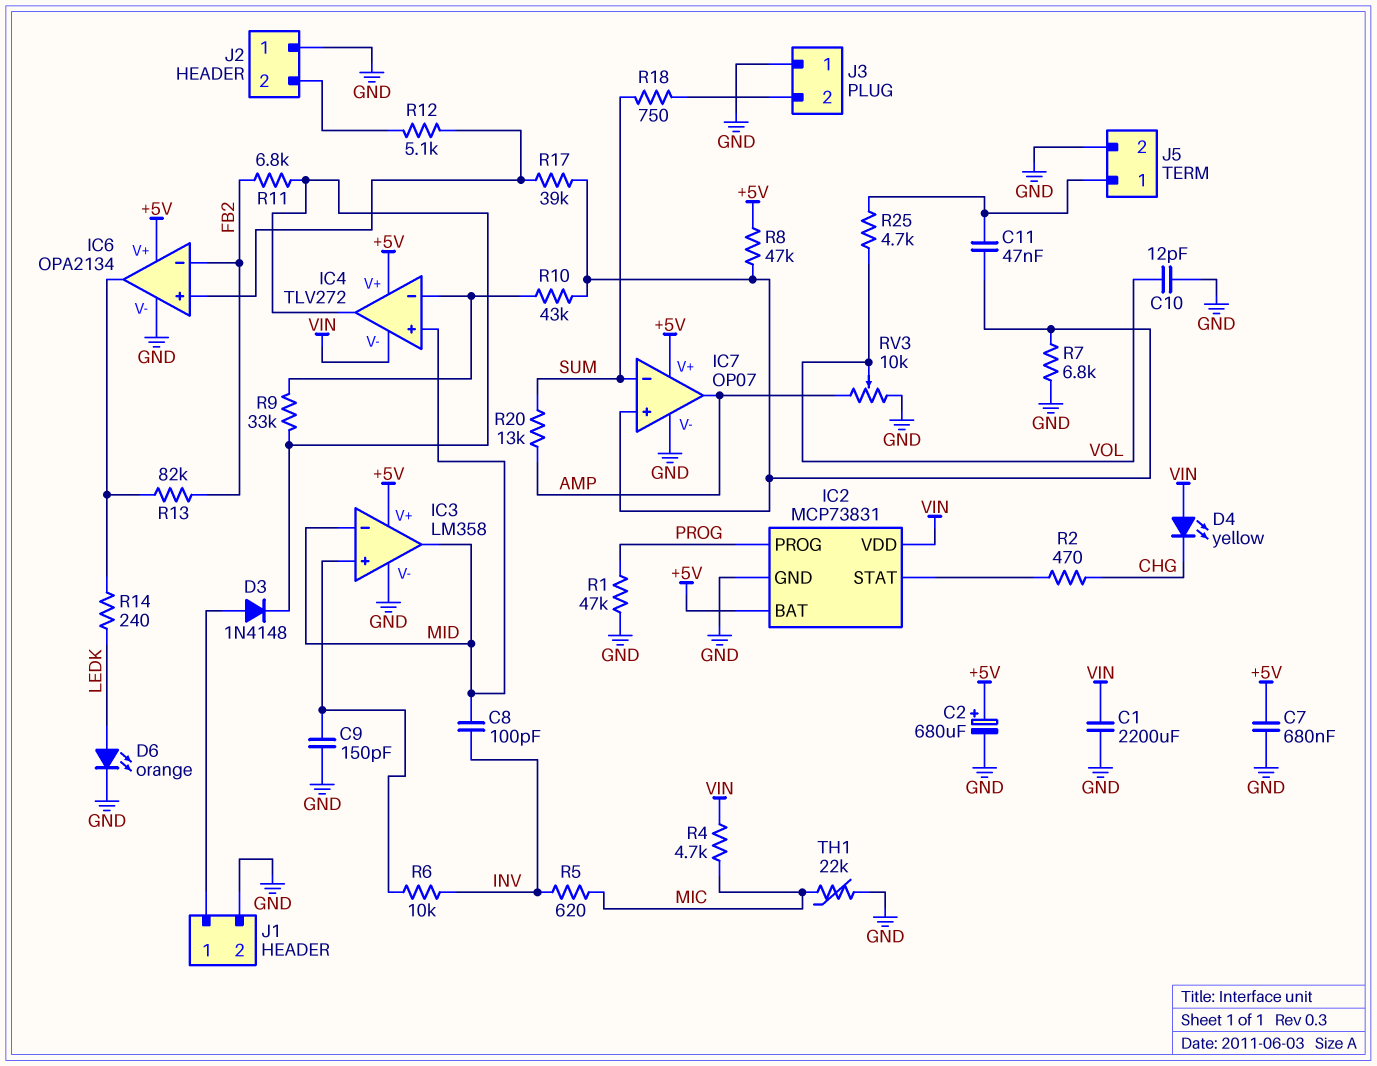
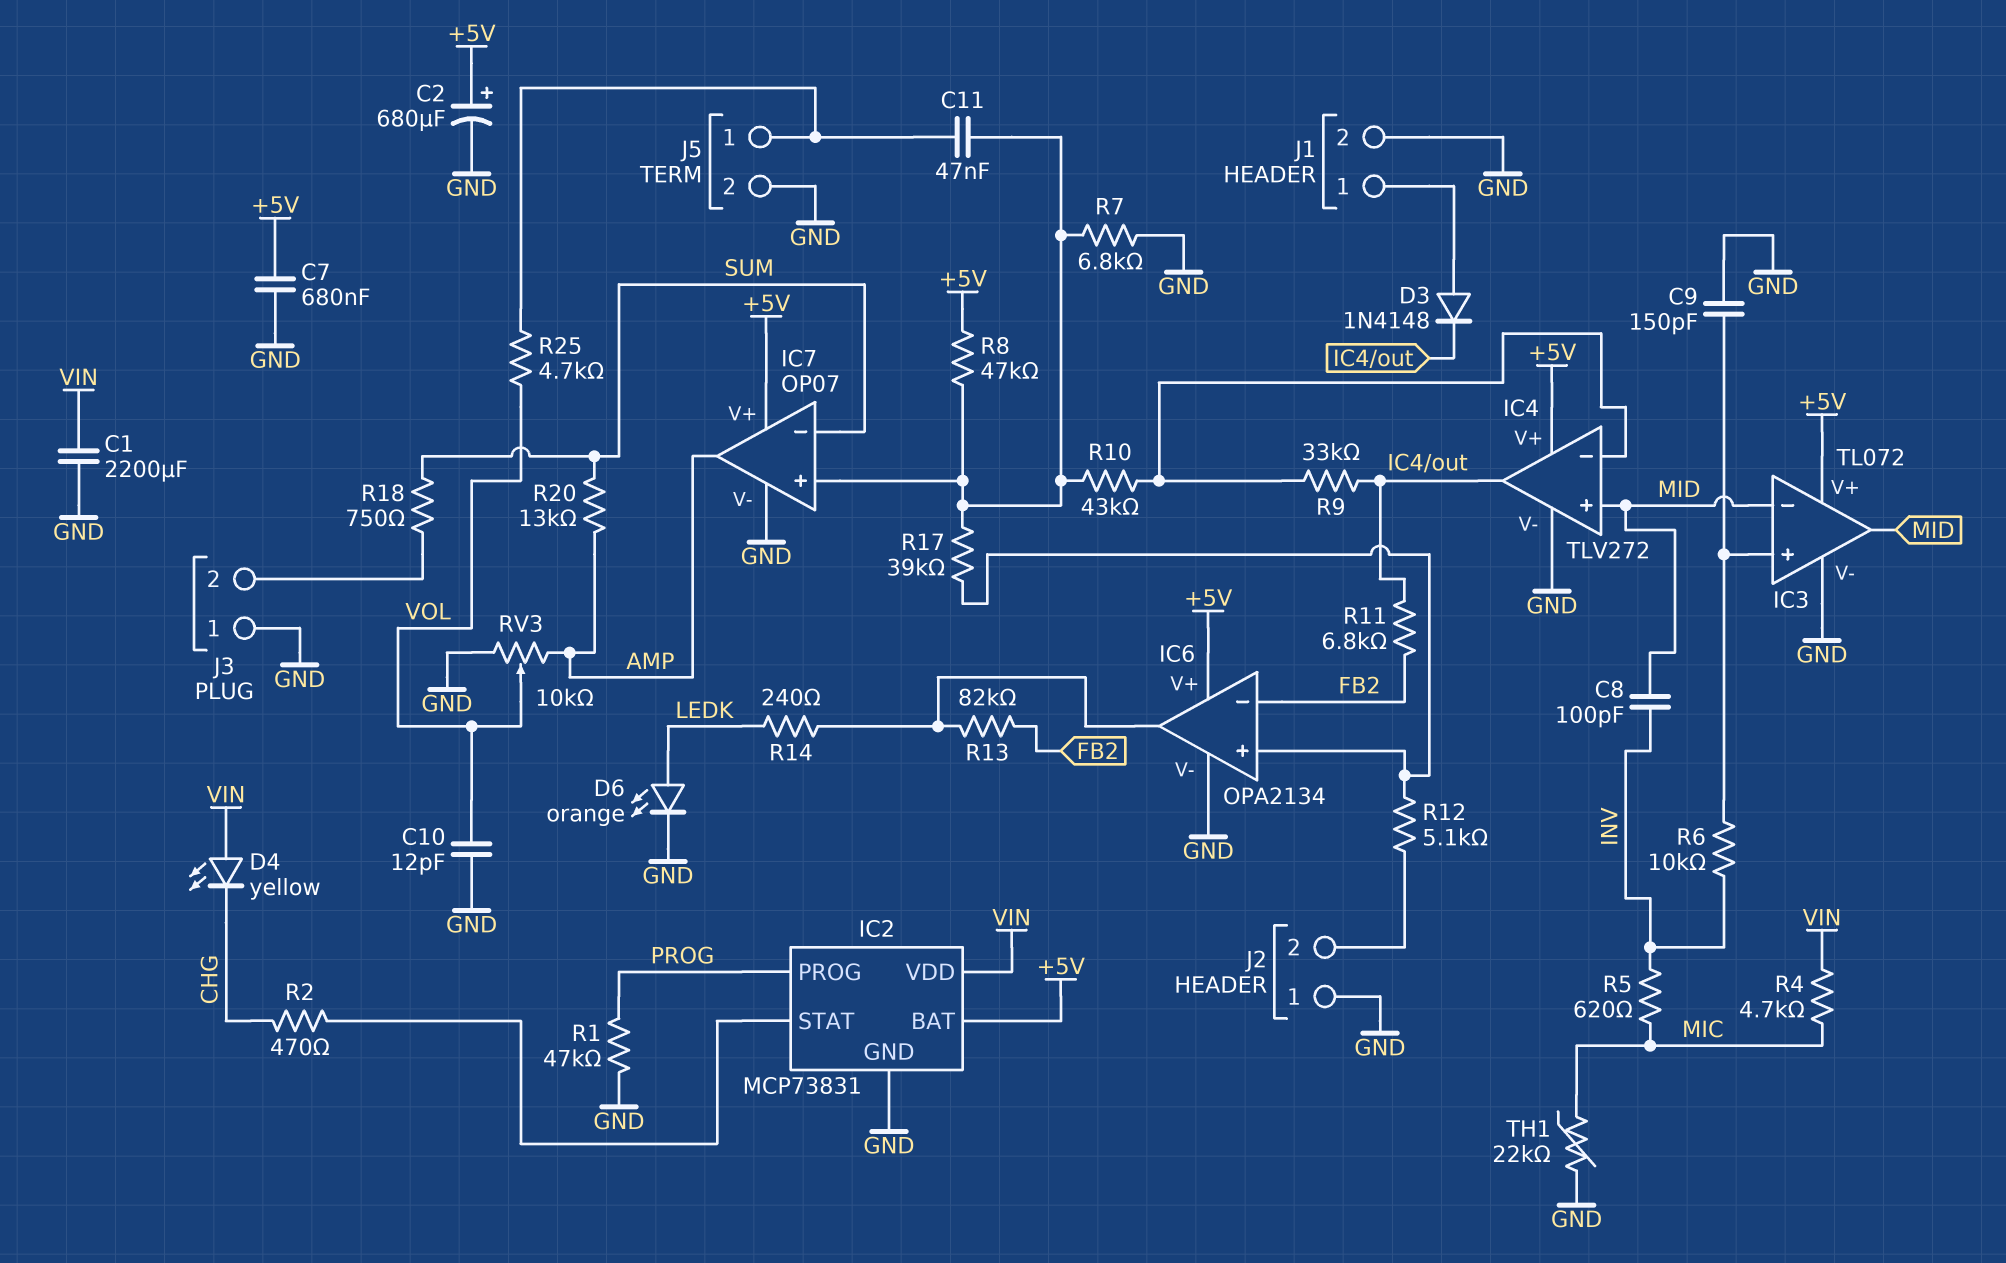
IC3: LM358 -> TL072
IC4 pin V-: VIN -> GND

